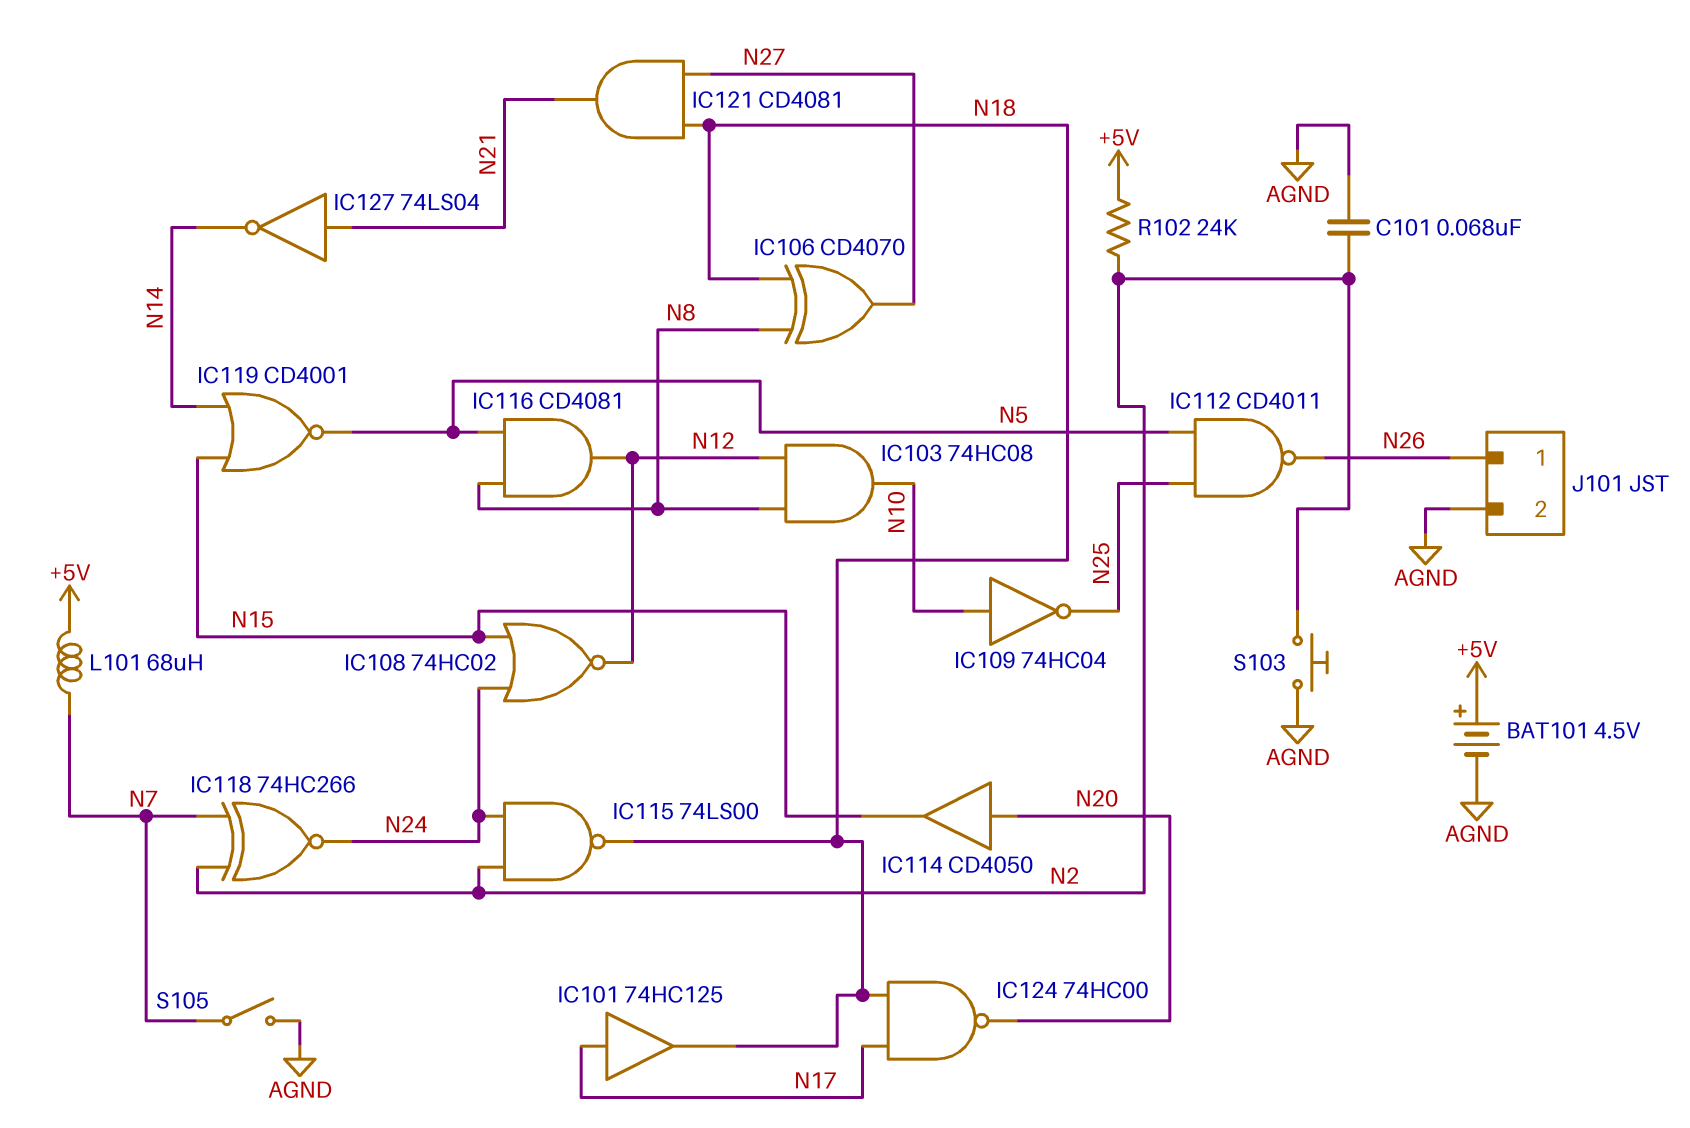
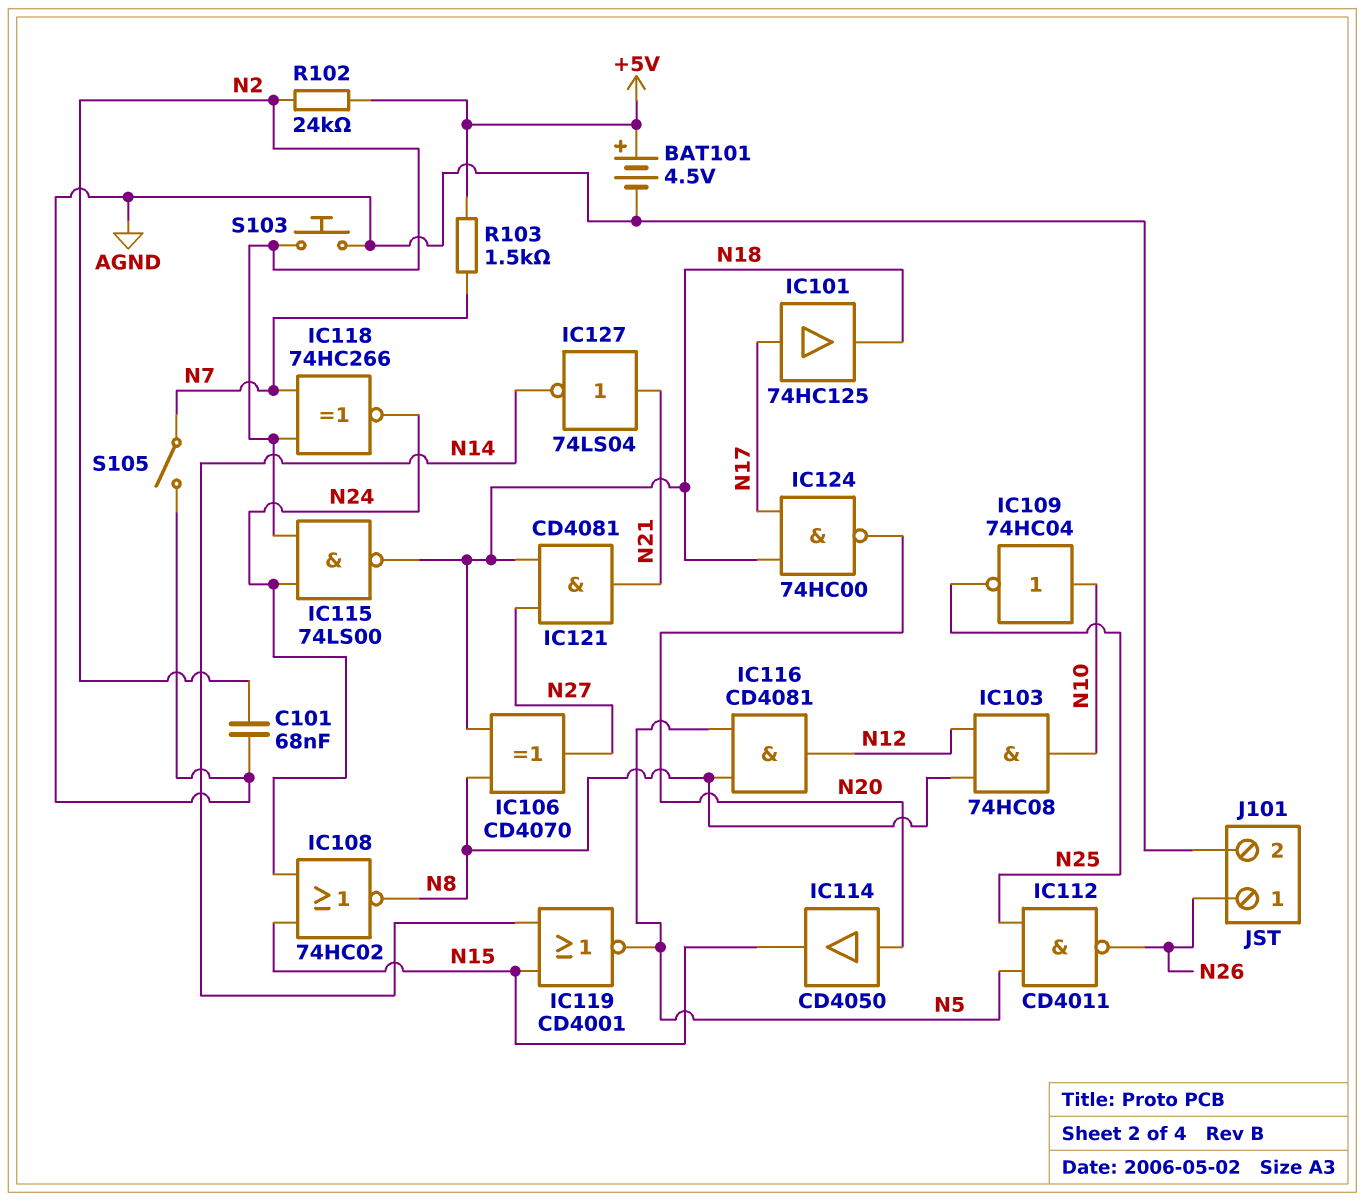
IC108: NOR 74HC02 (in N15, in N24, out N12) -> NOR 74HC02 (in N15, in N24, out N8)
L101: 68uH (+5V, N7) -> none
R103: none -> 1.5k (+5V, N7)

